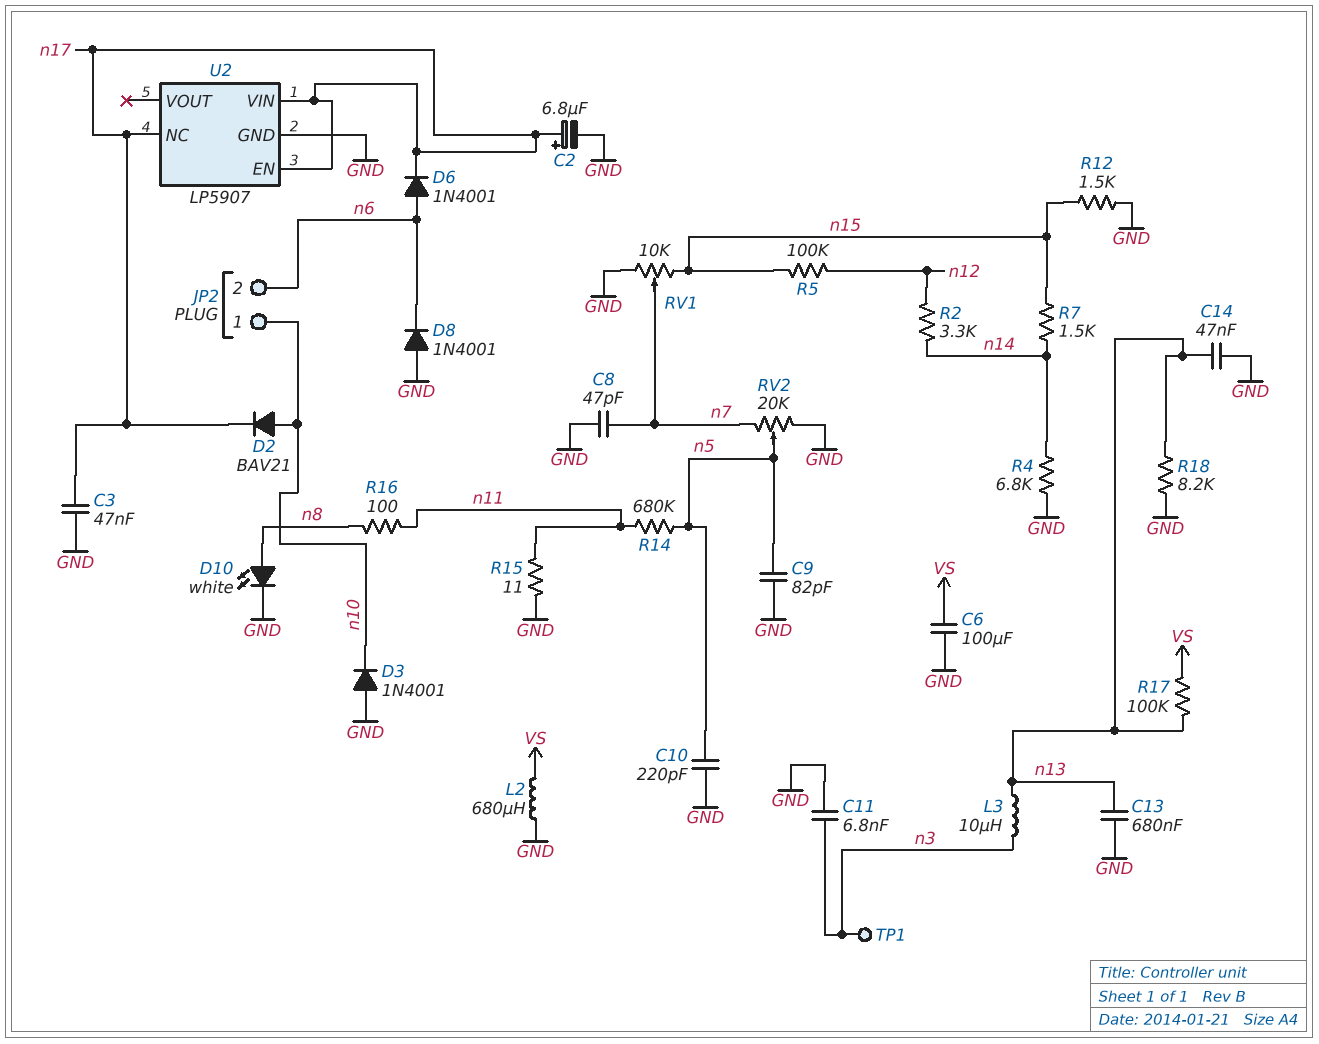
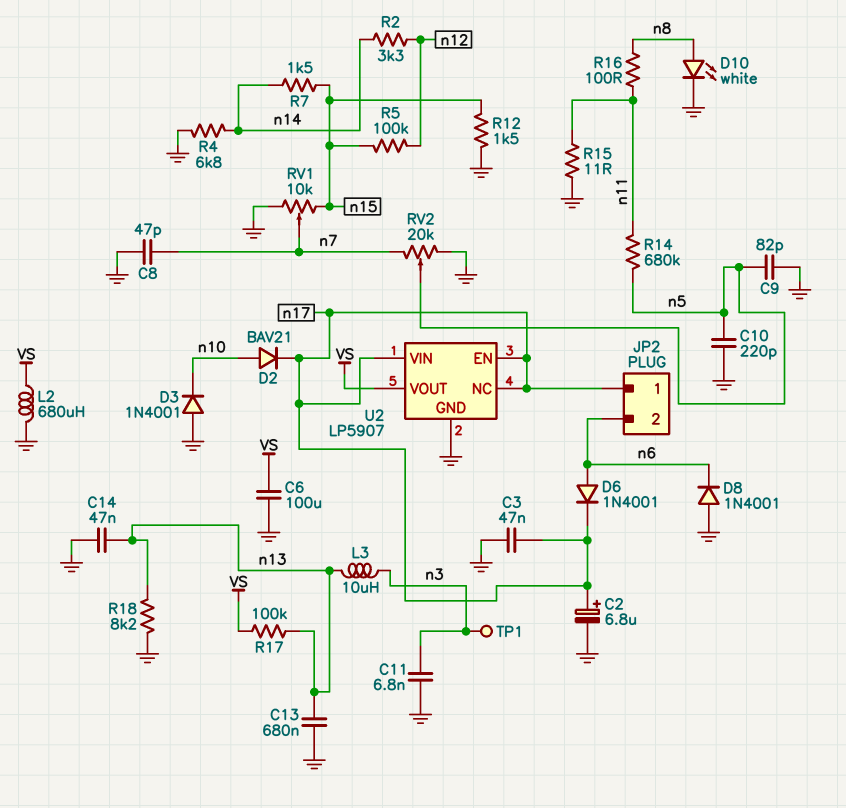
JP2 pin 1: n10 -> n17
U2 pin VOUT: none -> VS

